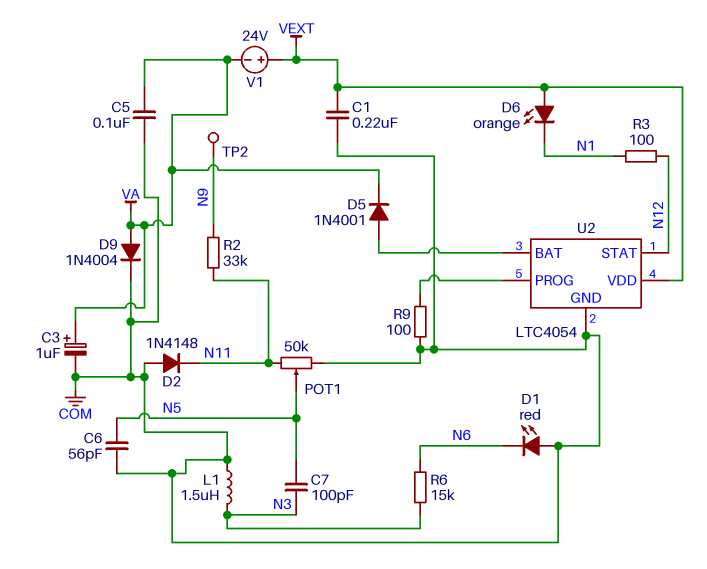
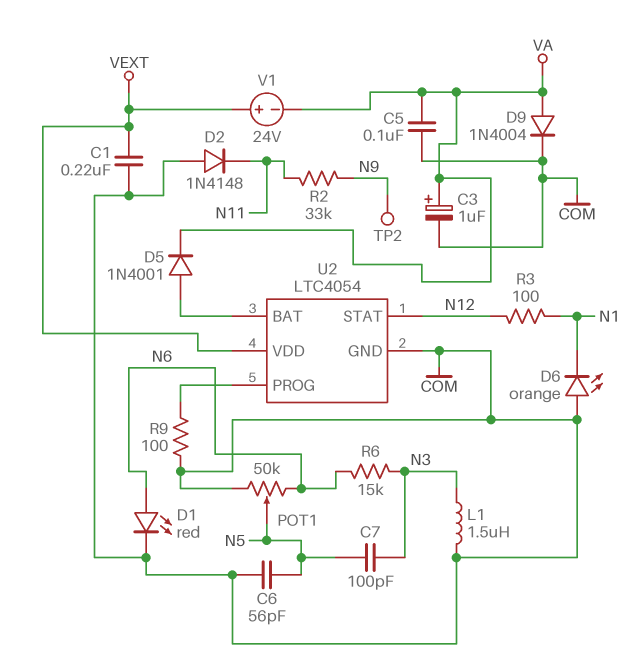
D1: LED red (A COM, K N6) -> LED red (A N6, K COM)
D6: LED orange (A VEXT, K N1) -> LED orange (A COM, K N1)
POT1: 50k (COM, N11, wiper N5) -> 50k (COM, N6, wiper N5)

